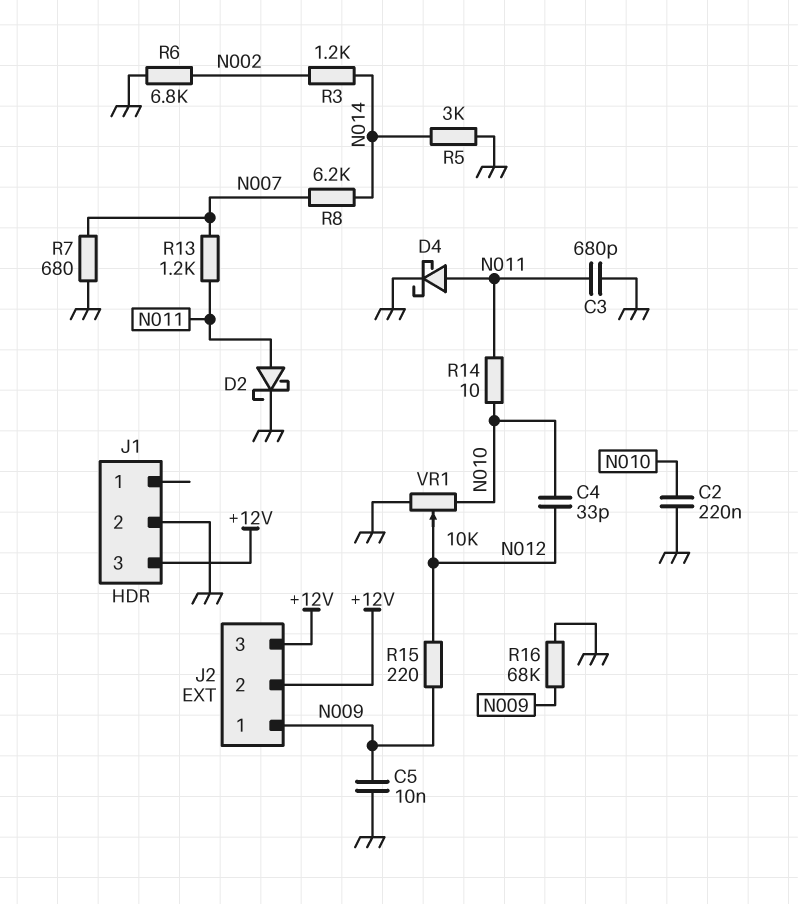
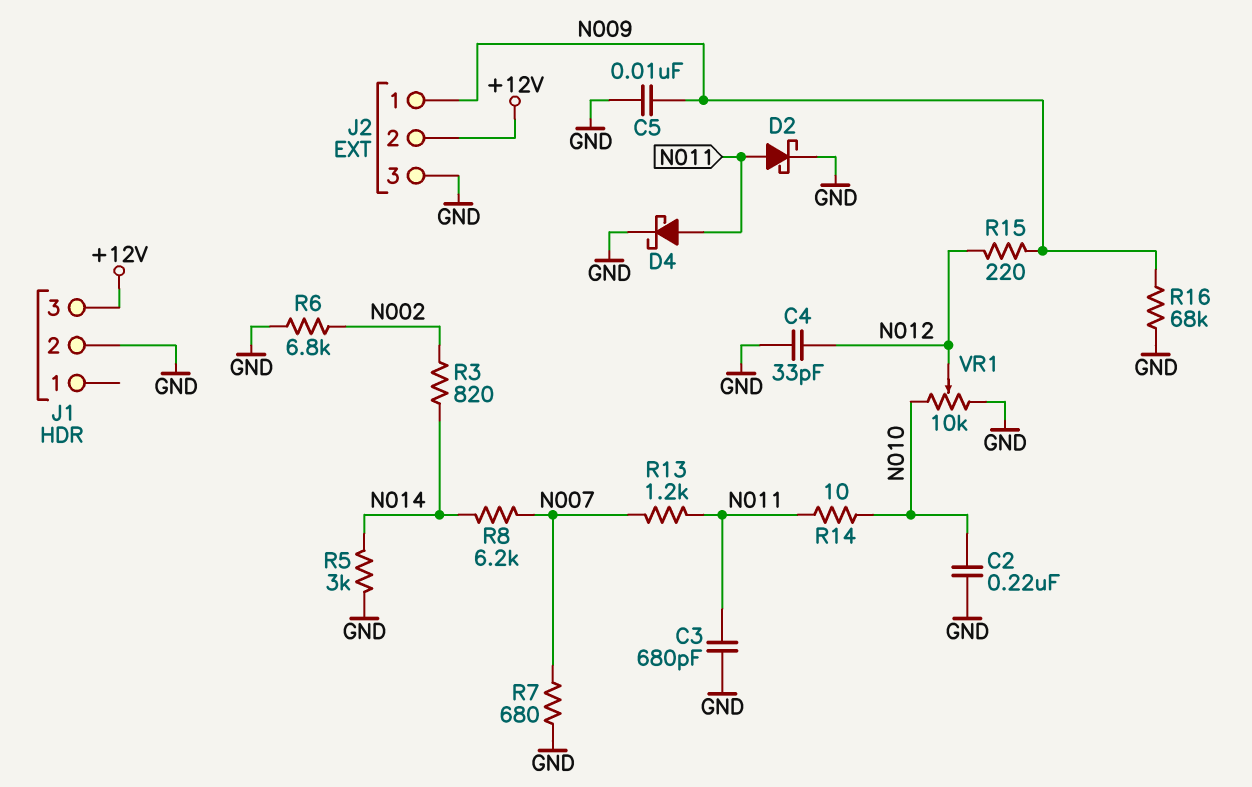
C4: 33pF (N010, N012) -> 33pF (GND, N012)
J2 pin 3: +12V -> GND
R3: 1.2k (N002, N014) -> 820 (N002, N014)

